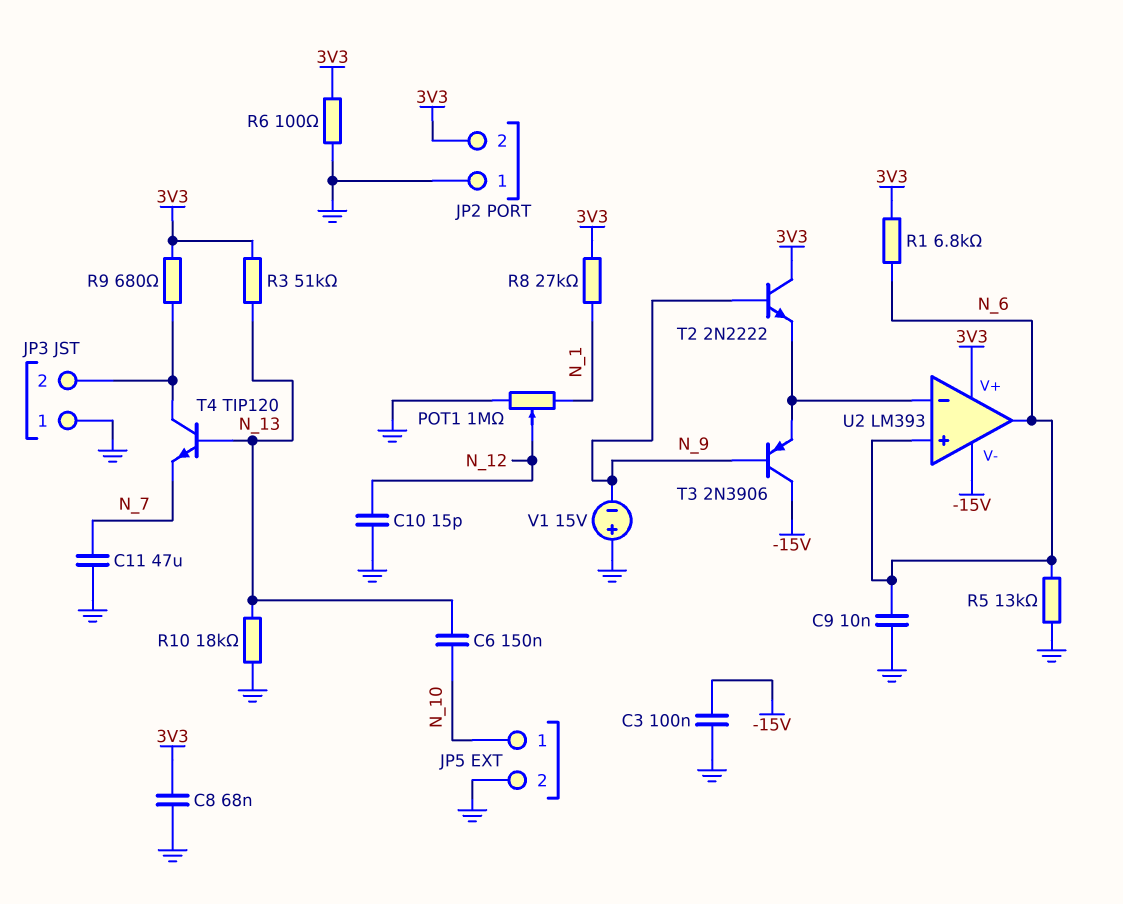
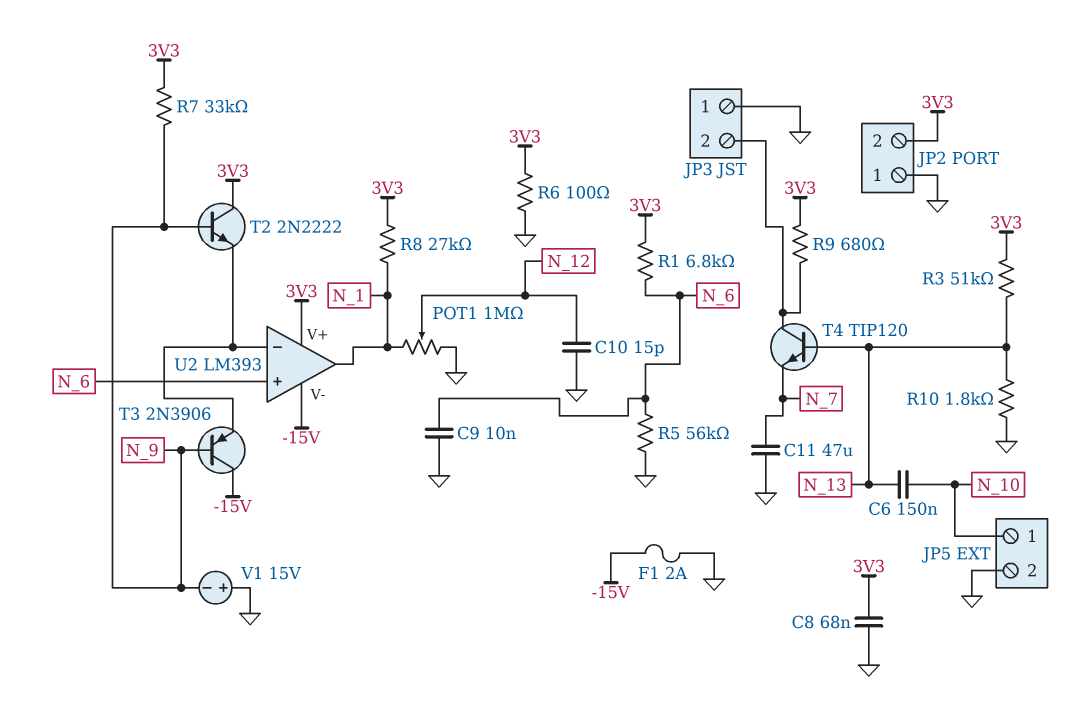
C3: 100nF (-15V, GND) -> none
F1: none -> 2A (-15V, GND)
R5: 13k (GND, N_6) -> 56k (GND, N_6)
R7: none -> 33k (3V3, N_9)
R10: 18k (GND, N_13) -> 1.8k (GND, N_13)
U2 pin out: N_6 -> N_1

